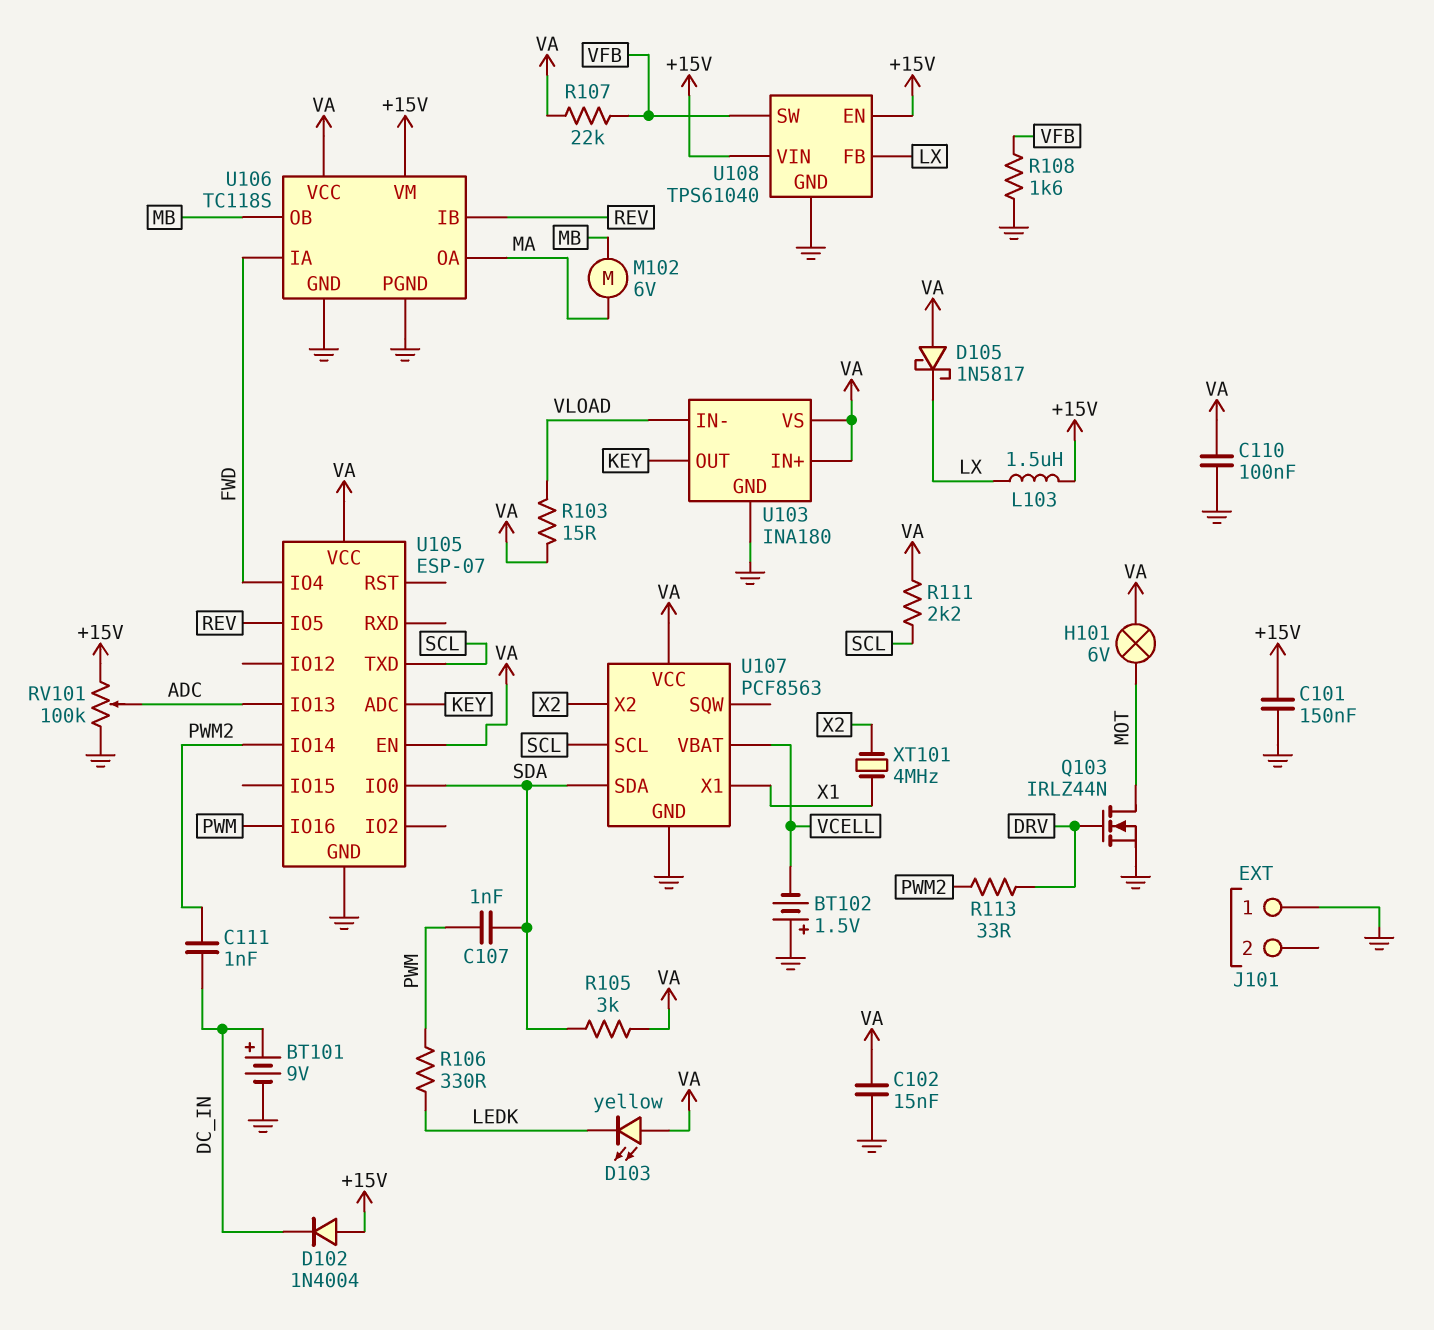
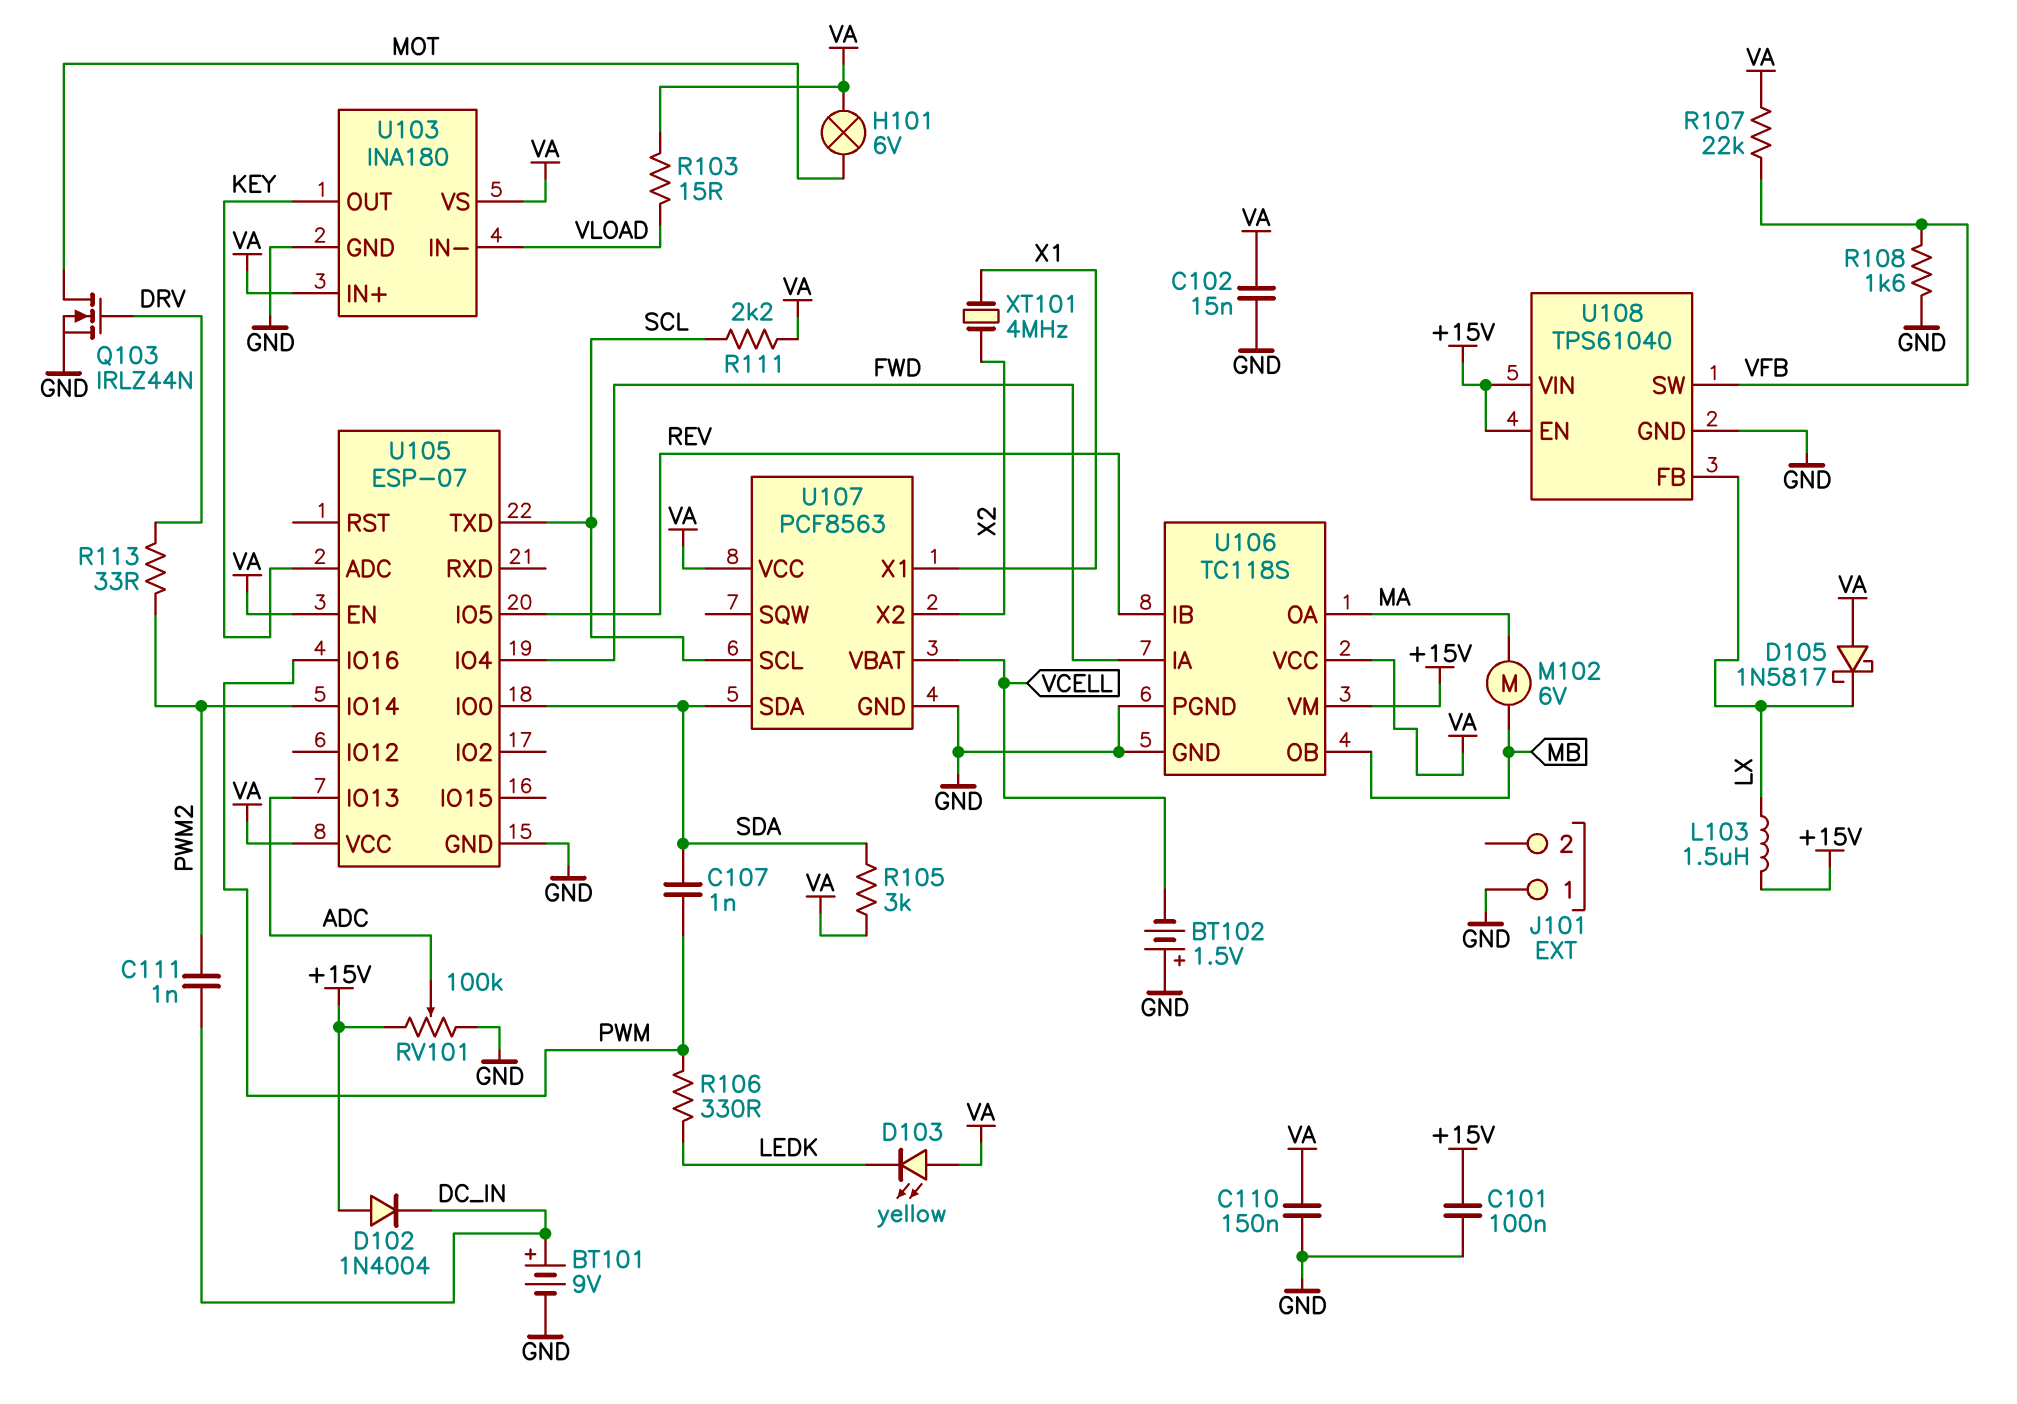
C101: 150nF (+15V, GND) -> 100nF (+15V, GND)
C110: 100nF (GND, VA) -> 150nF (GND, VA)

